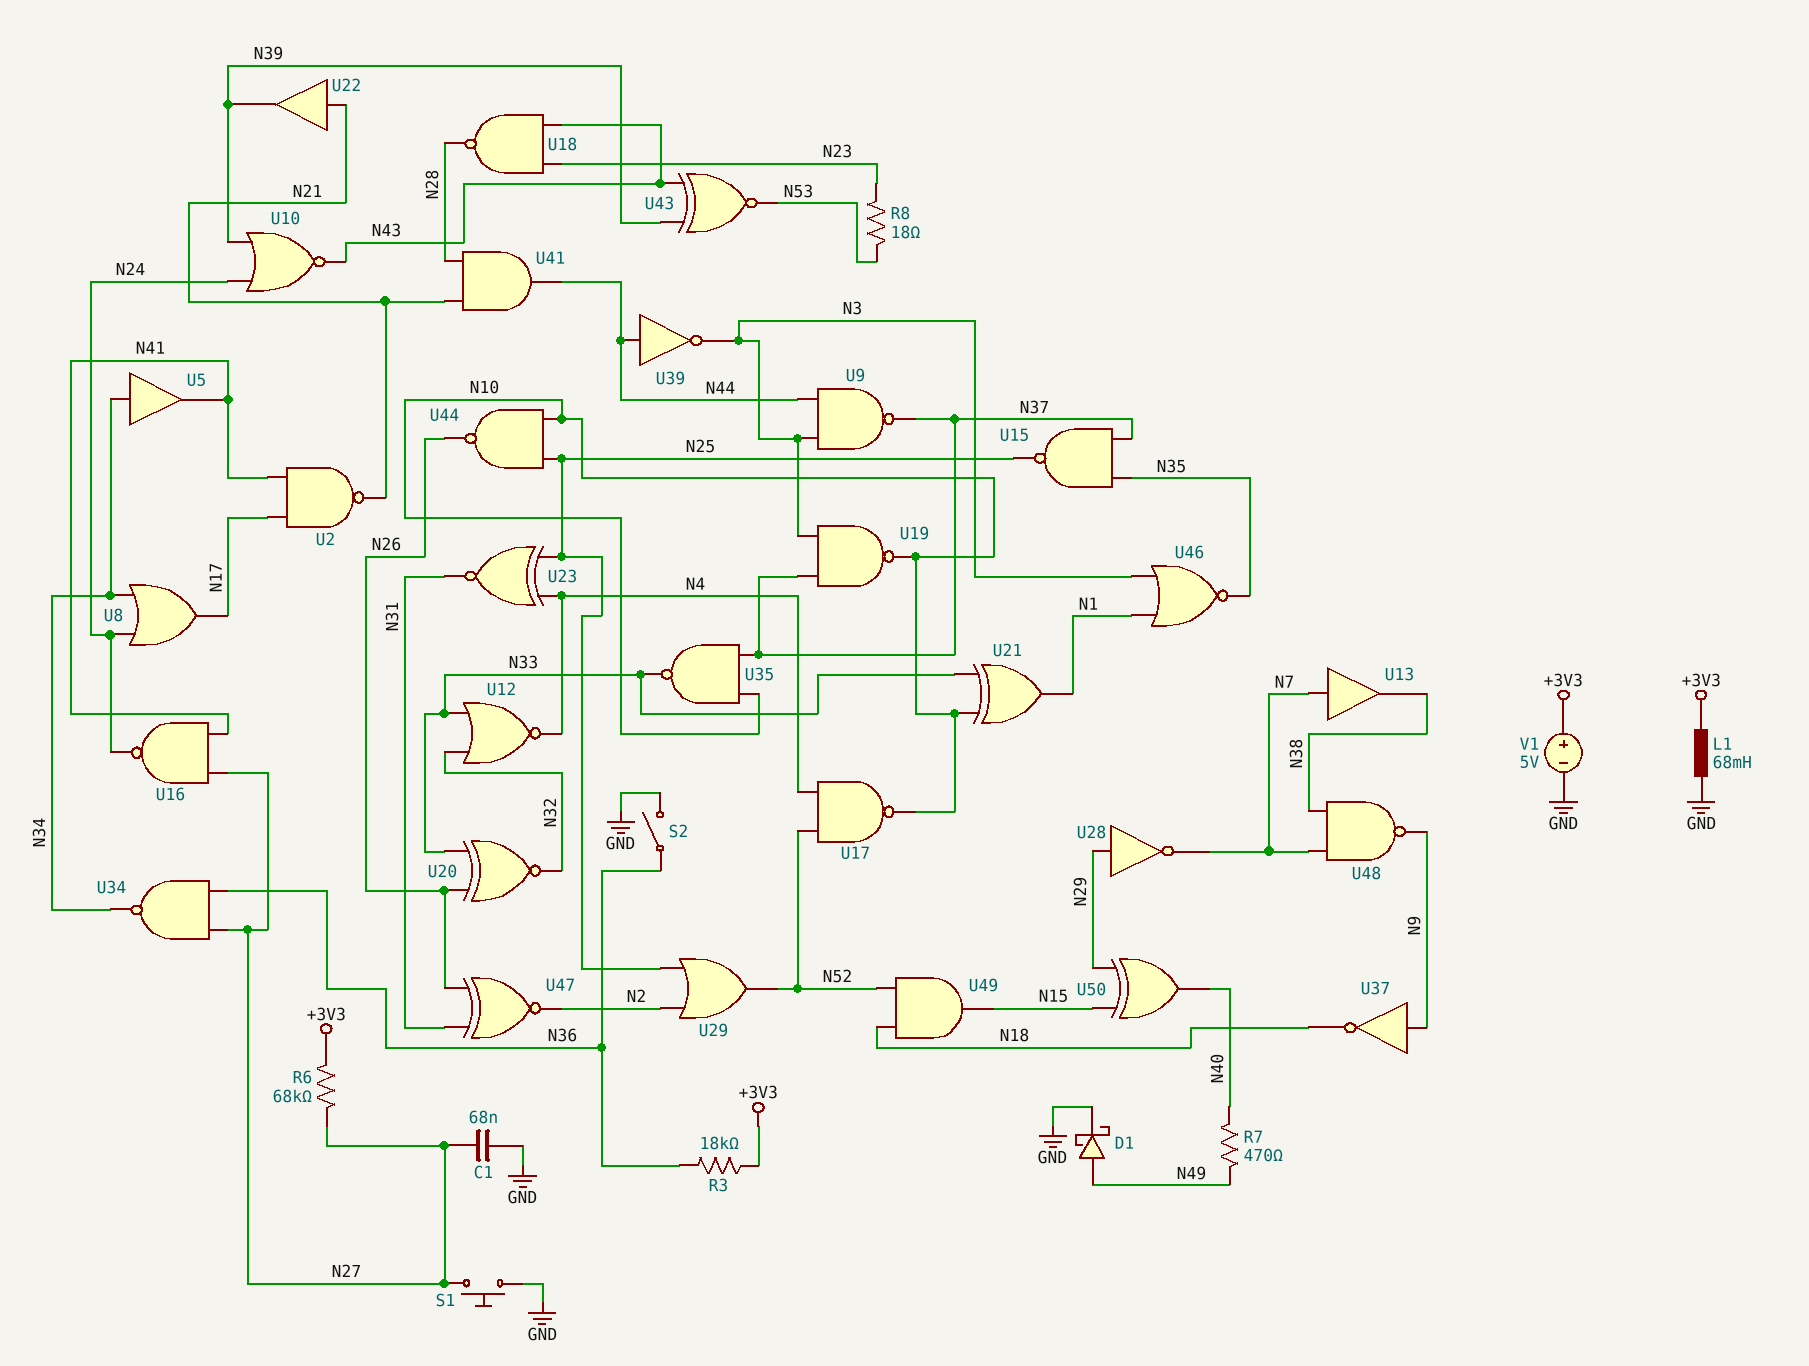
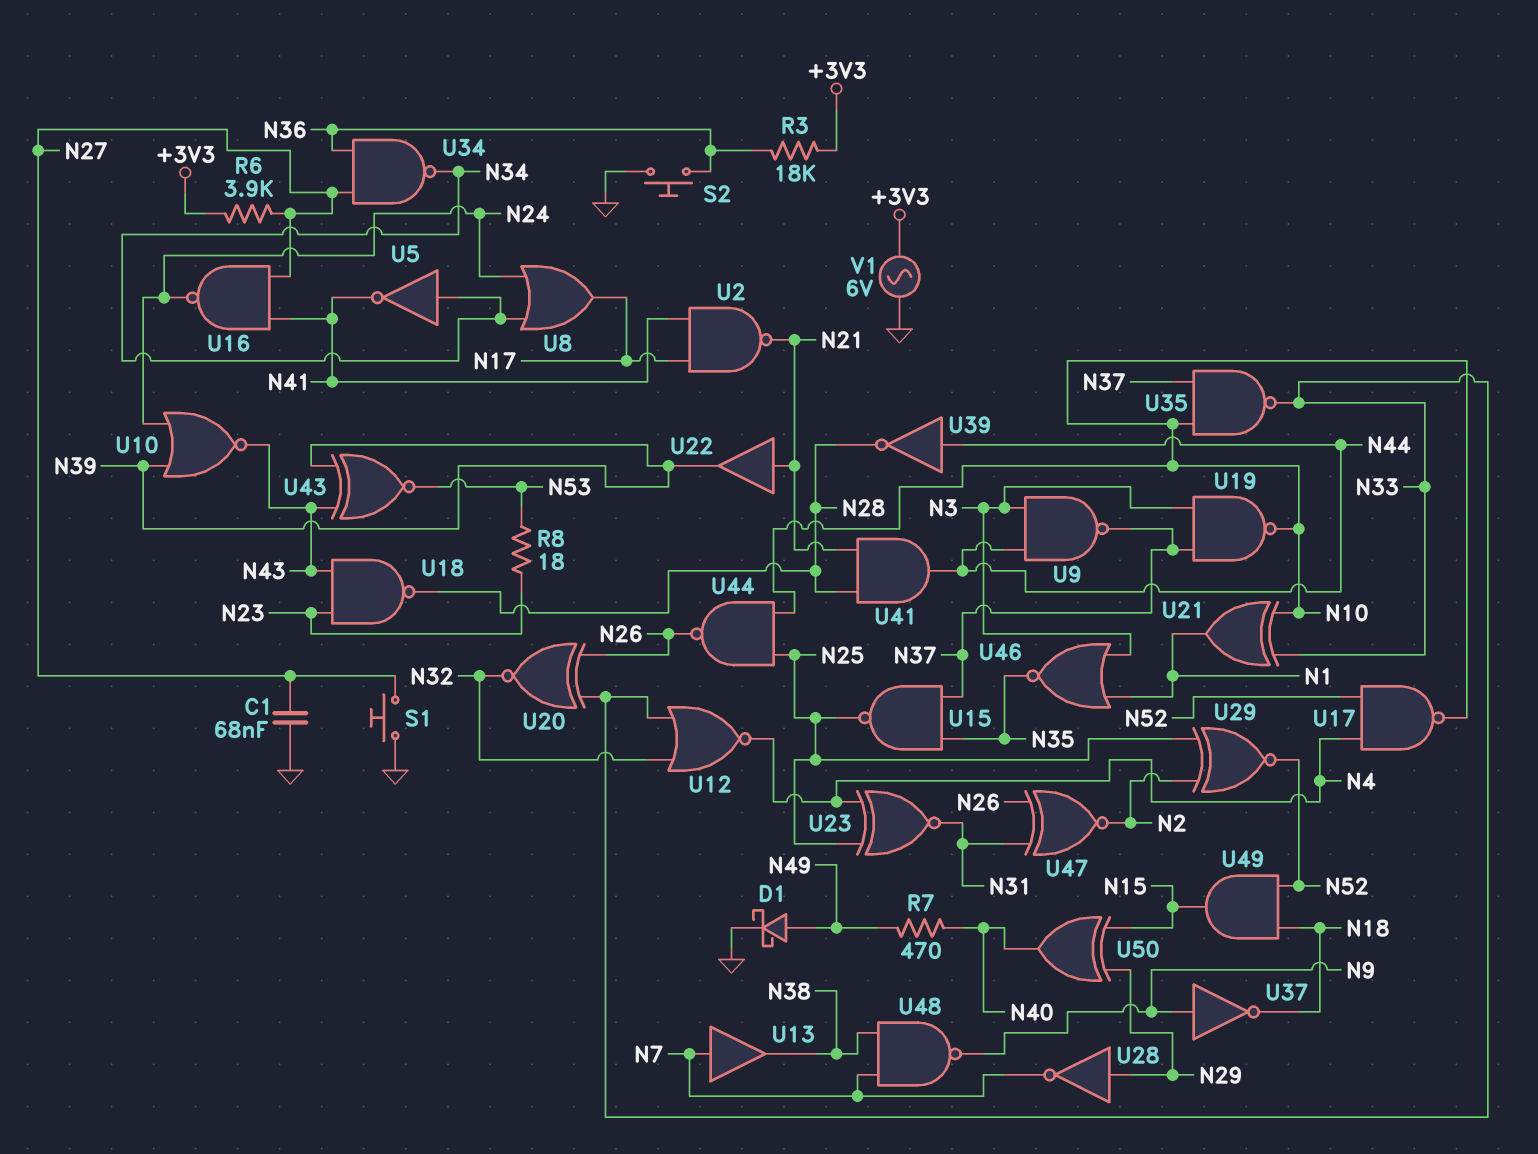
L1: 68mH (+3V3, GND) -> none
R6: 68k (+3V3, N27) -> 3.9k (+3V3, N27)
S2: switch (GND, N36) -> button (GND, N36)
U5: buffer (in N34, out N41) -> NOT (in N34, out N41)
U29: OR (in N2, in N25, out N52) -> XNOR (in N2, in N25, out N52)
U39: NOT (in N44, out N3) -> NOT (in N44, out N28)
V1: 5V (plus +3V3, minus GND) -> AC 6V (+3V3, GND)

